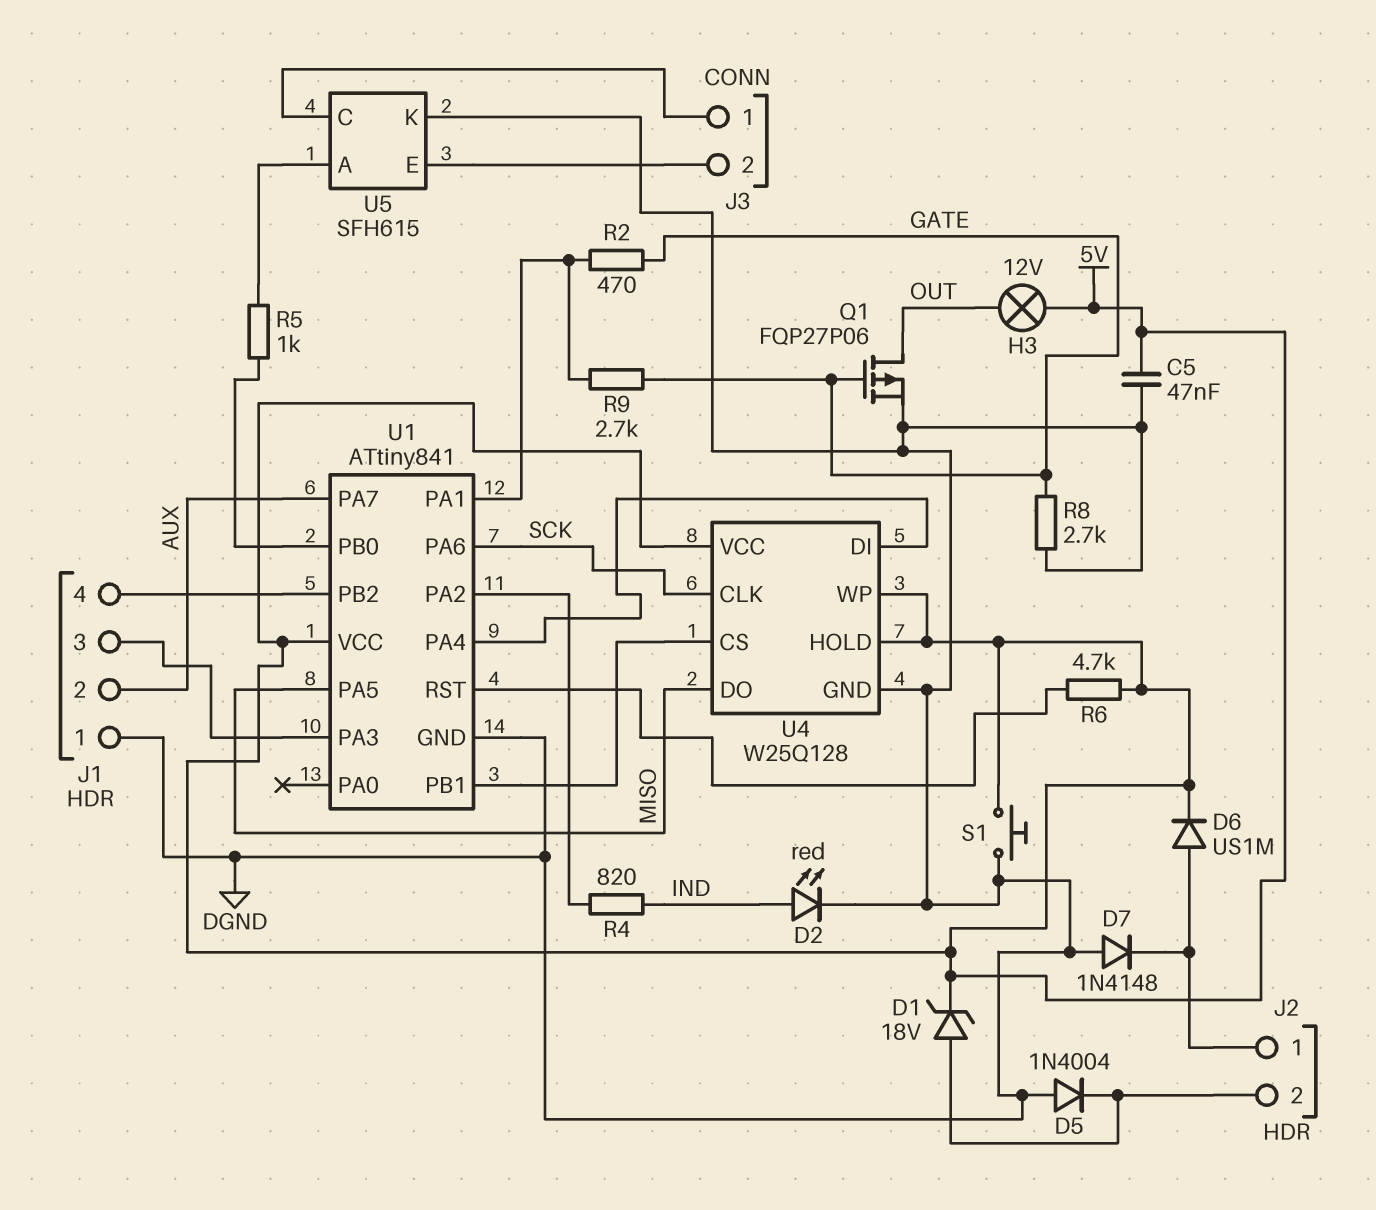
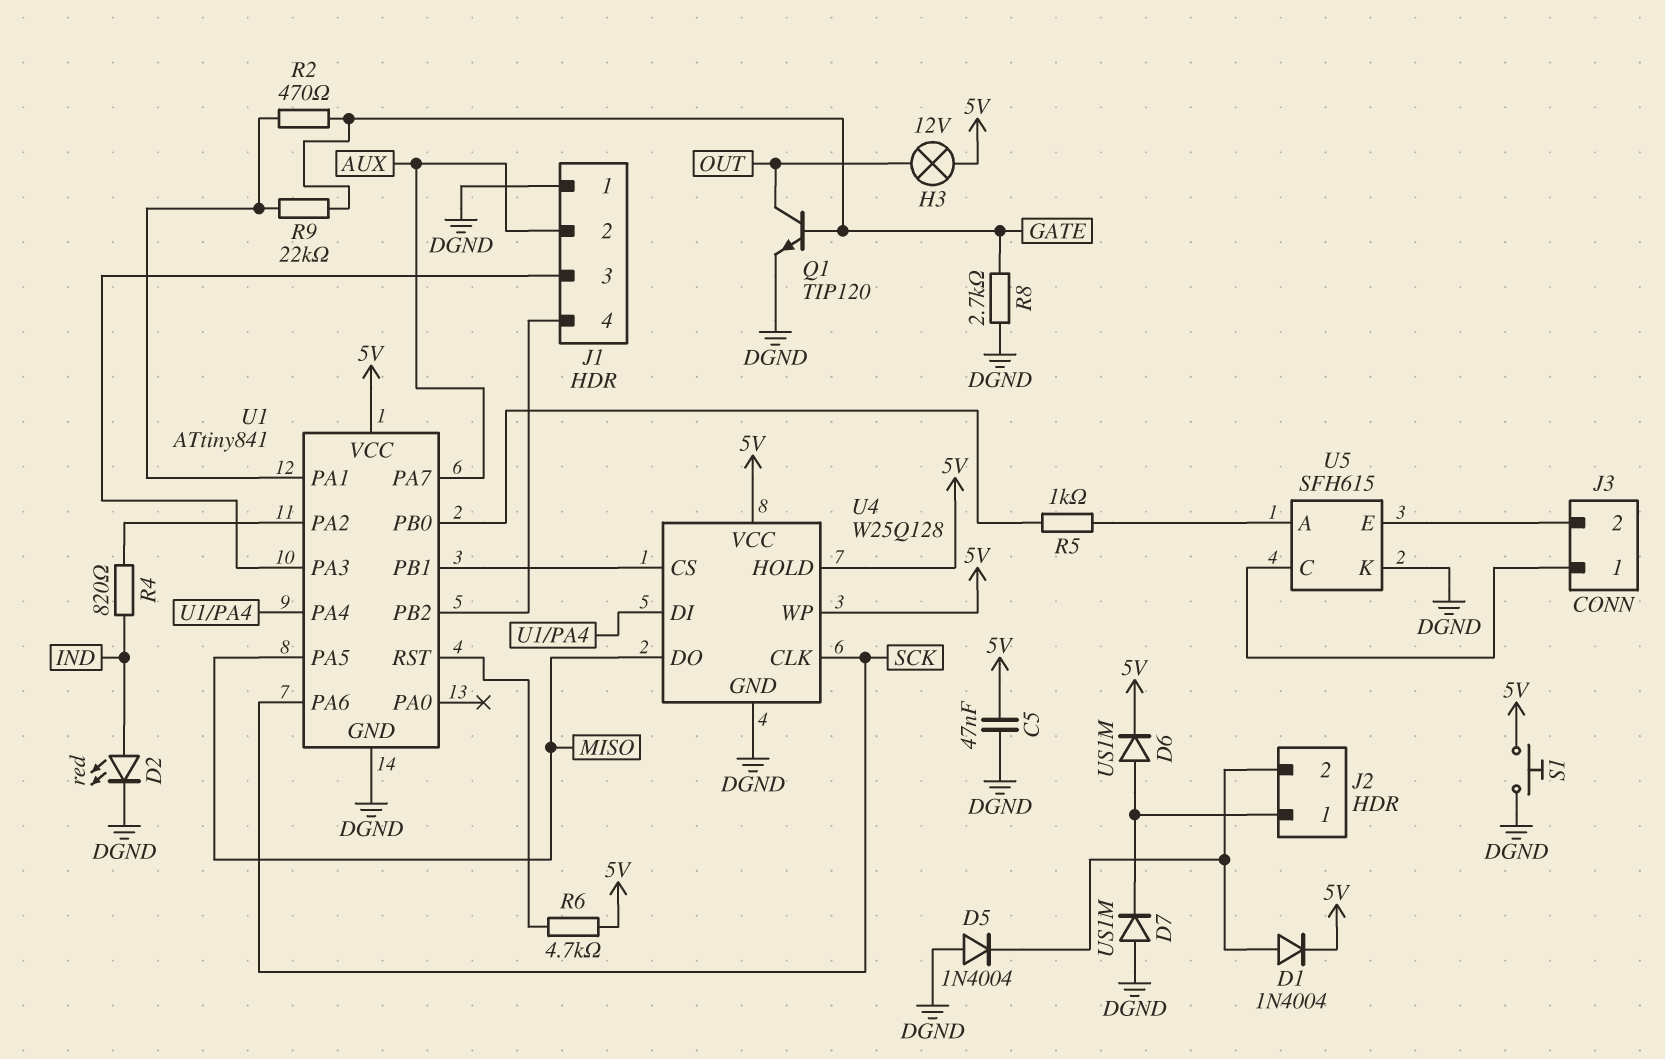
D1: zener 18V (A J2/2, K 5V) -> diode 1N4004 (A J2/2, K 5V)
D7: diode 1N4148 (A DGND, K J2/1) -> diode US1M (A DGND, K J2/1)
Q1: PMOS FQP27P06 (G GATE, D OUT, S DGND) -> NPN TIP120 (B GATE, C OUT, E DGND)
R9: 2.7k (GATE, U1/PA1) -> 22k (GATE, U1/PA1)

